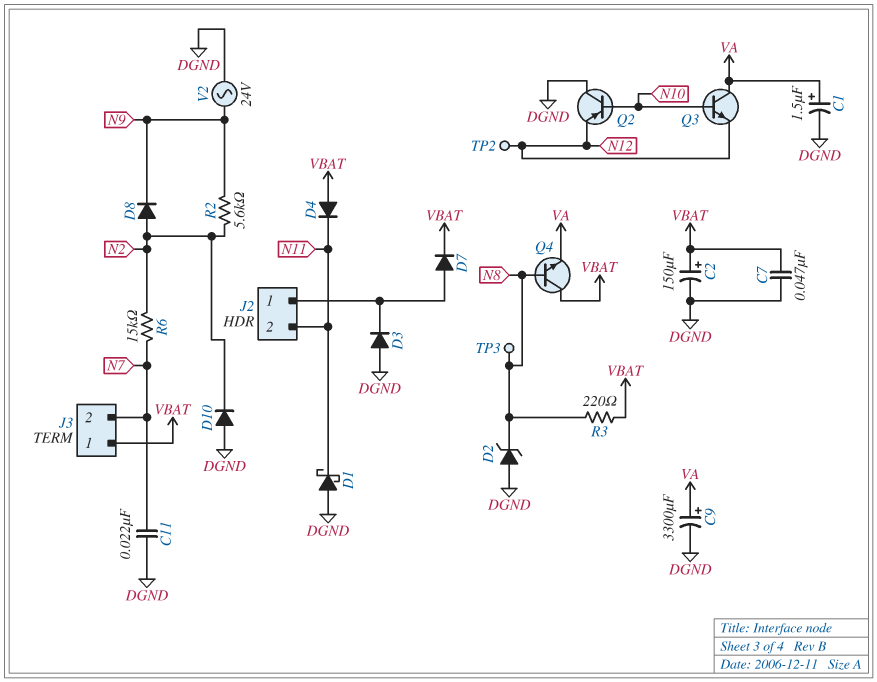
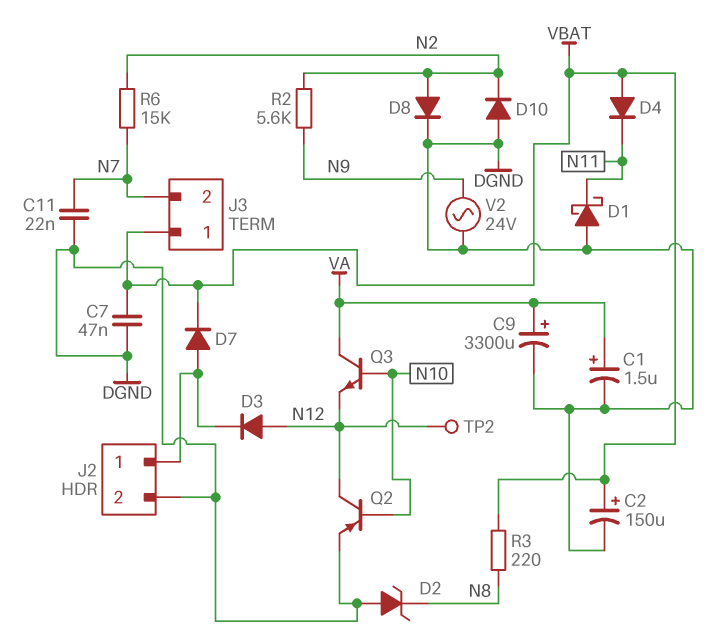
D3: diode (A DGND, K J2/1) -> diode (A N12, K J2/1)
D8: diode (A N2, K N9) -> diode (A N2, K DGND)
J2 pin 2: N11 -> DGND
Q2: PNP (B N10, C DGND, E N12) -> PNP (B N10, C N12, E DGND)
Q4: NPN (B N8, C VBAT, E VA) -> none
TP3: test point (N8) -> none

